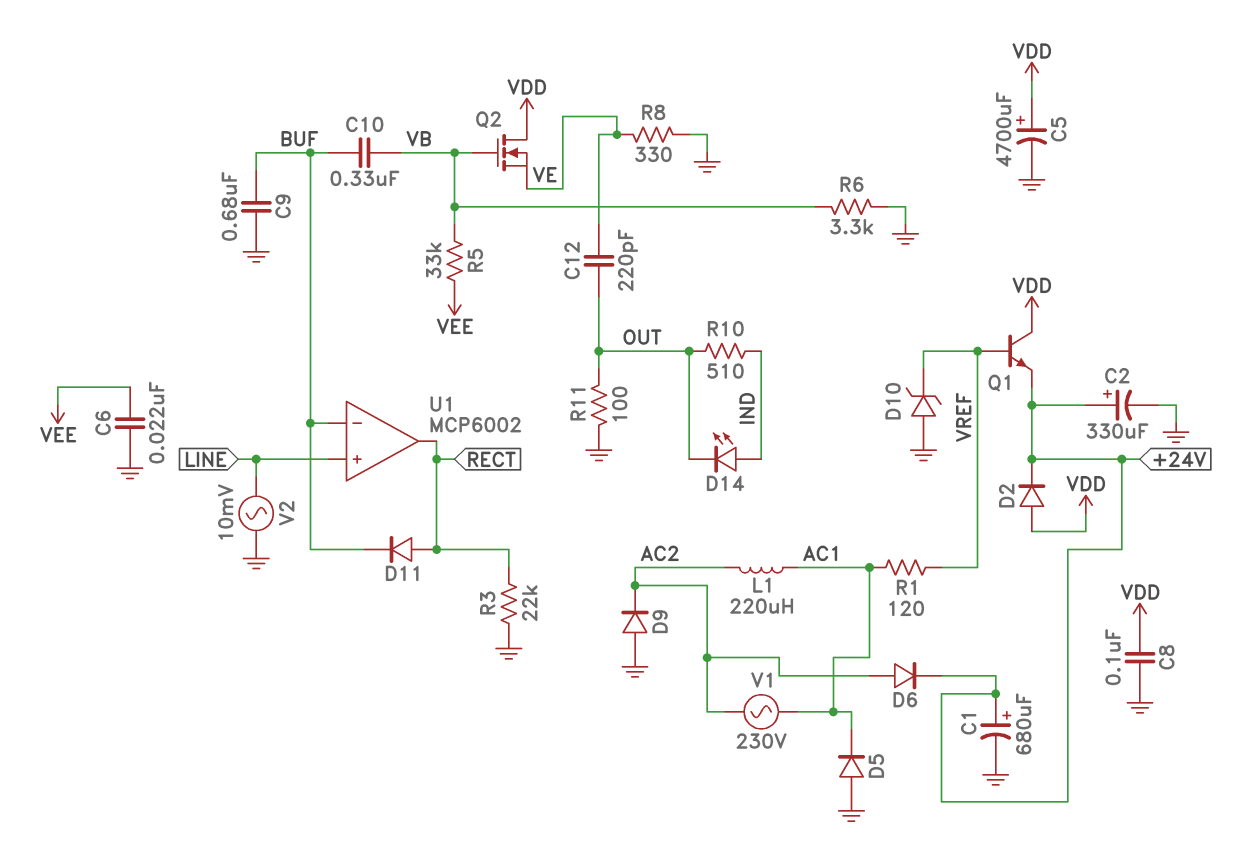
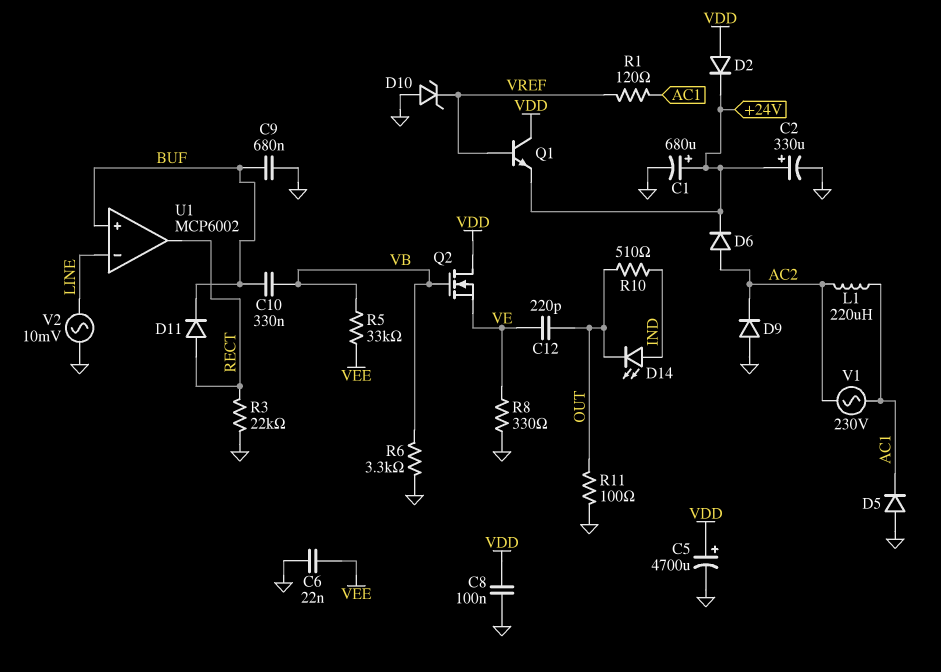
U1 pin in+: LINE -> BUF
U1 pin in-: BUF -> LINE

